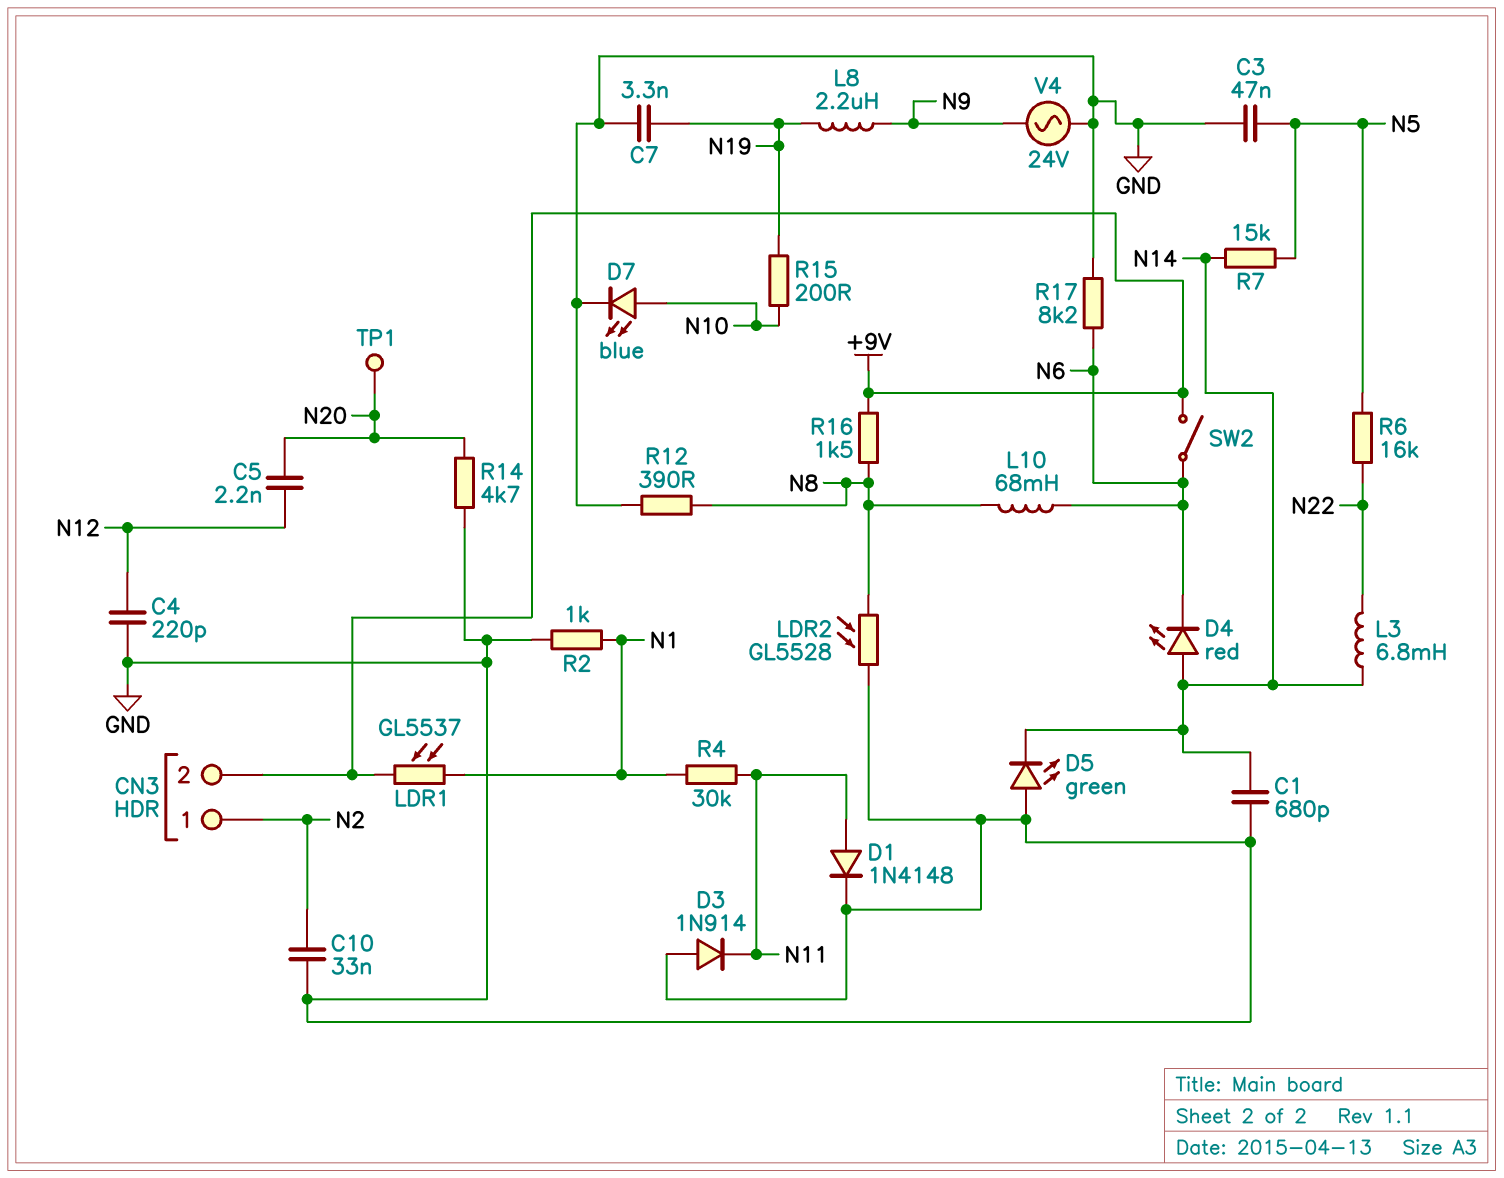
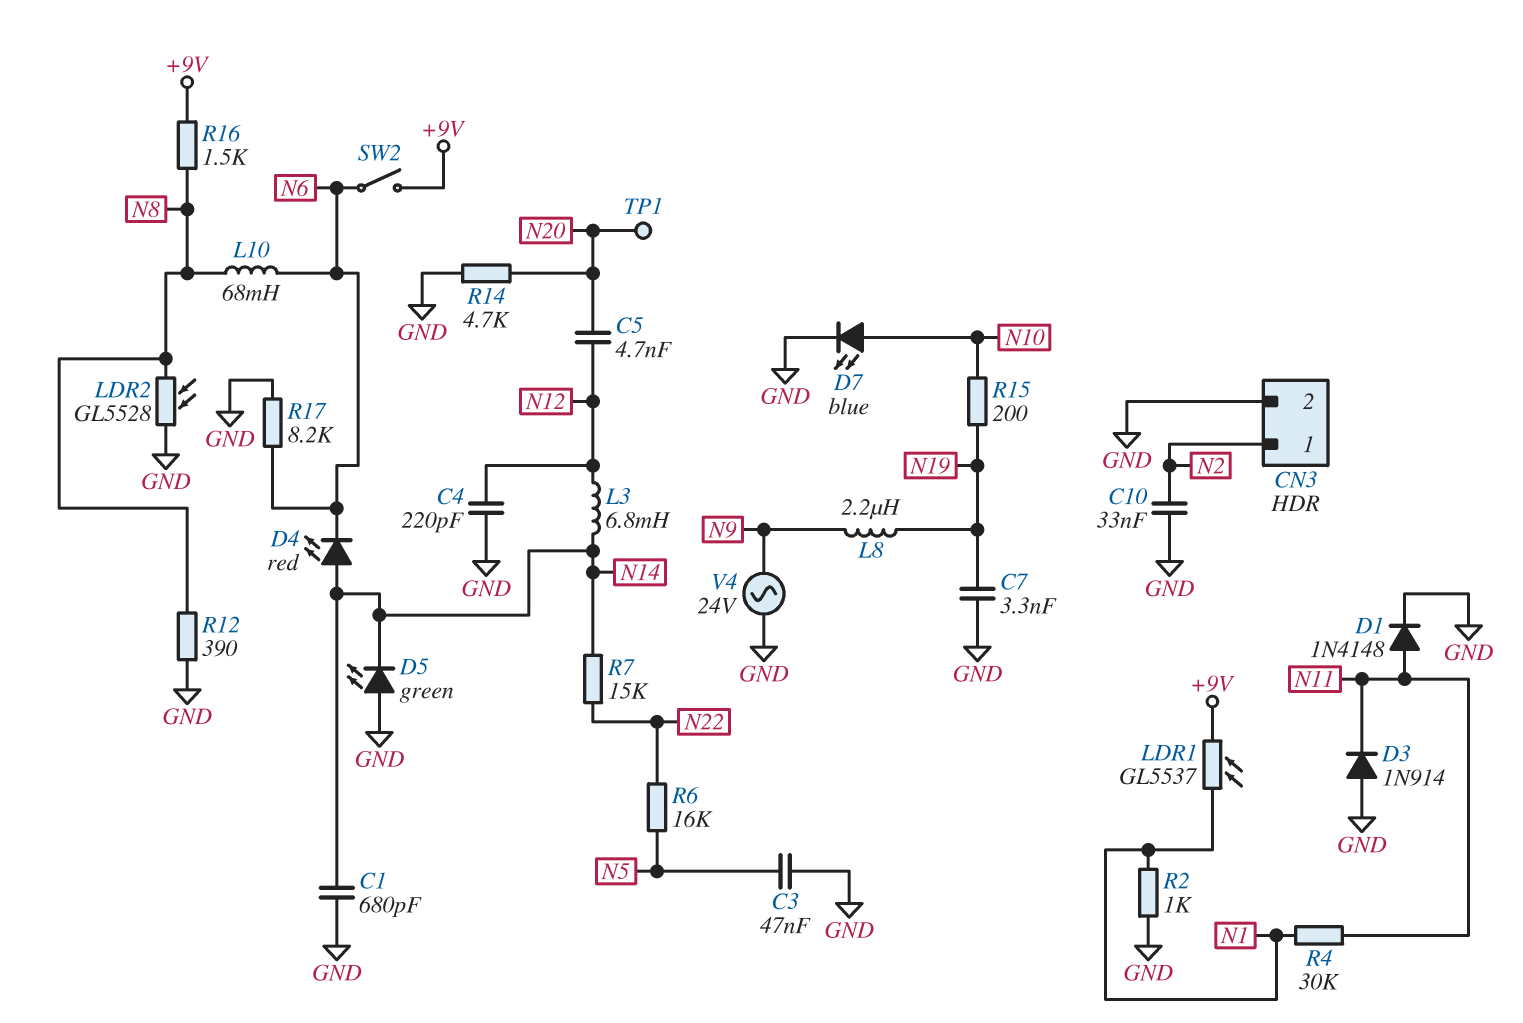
C5: 2.2nF (N12, N20) -> 4.7nF (N12, N20)
CN3 pin 2: +9V -> GND
L3: 6.8mH (N14, N22) -> 6.8mH (N12, N14)
R7: 15k (N5, N14) -> 15k (N14, N22)

